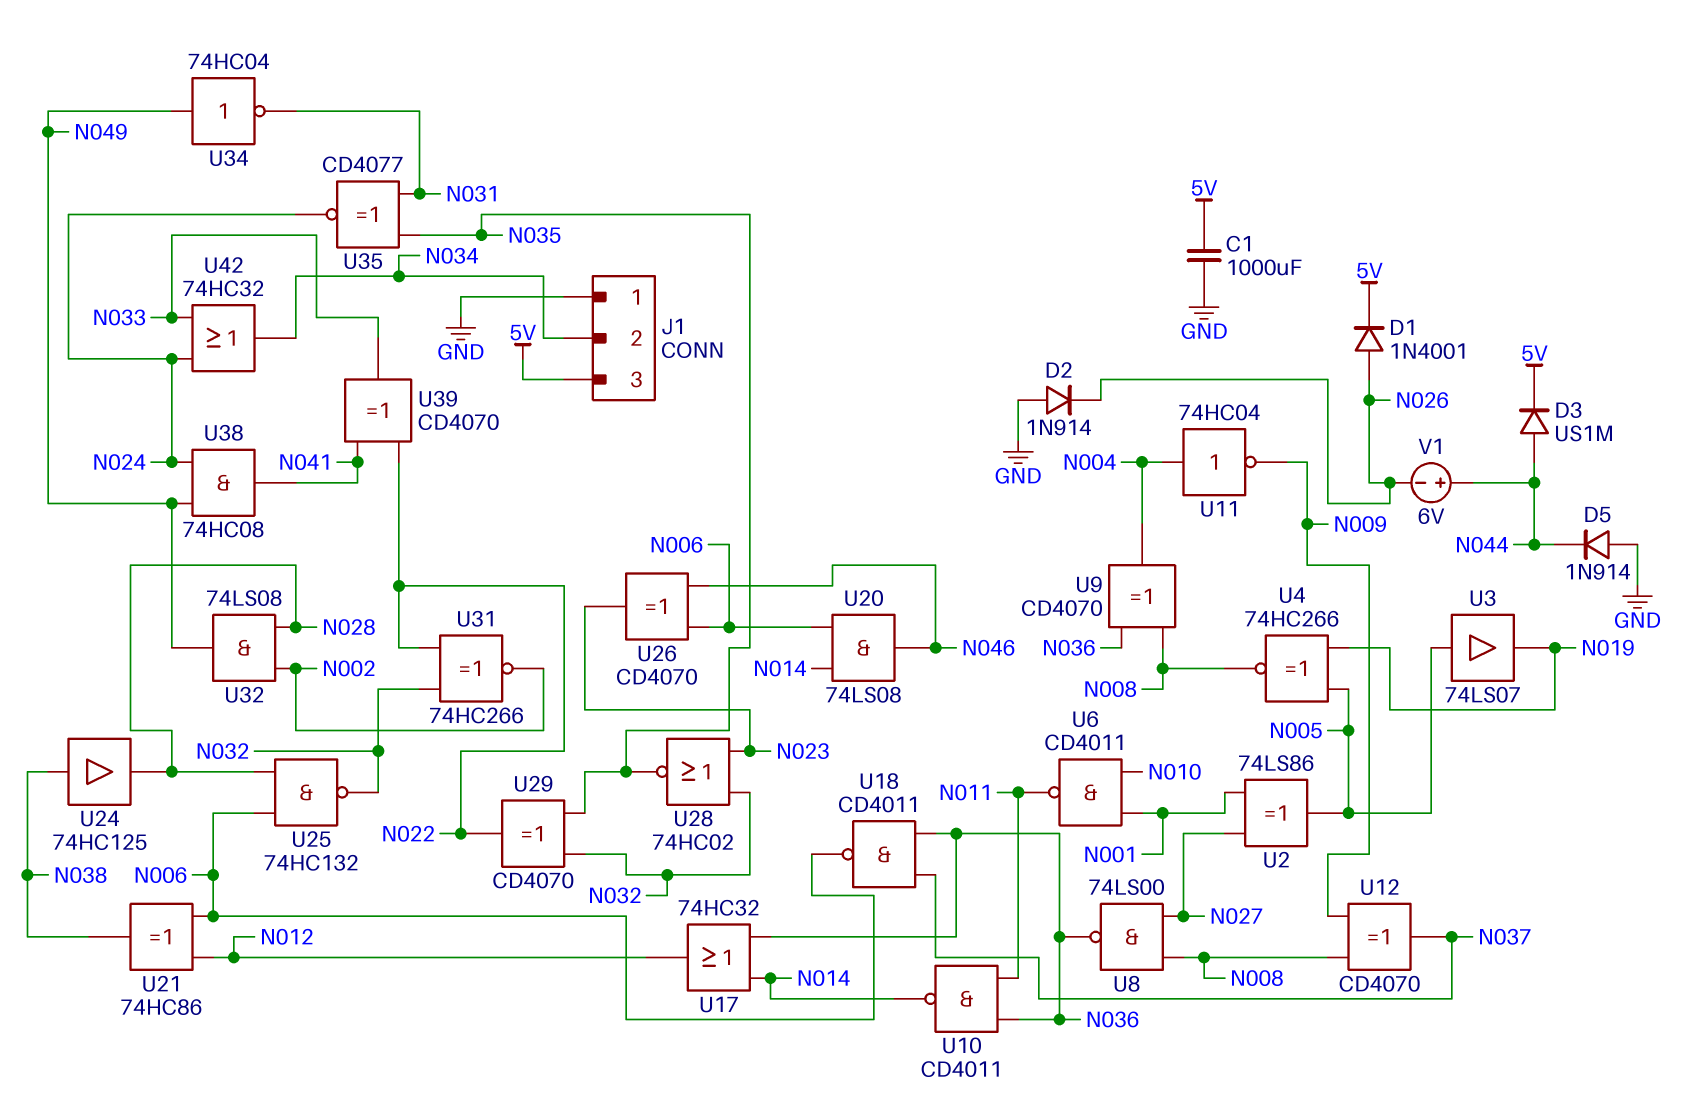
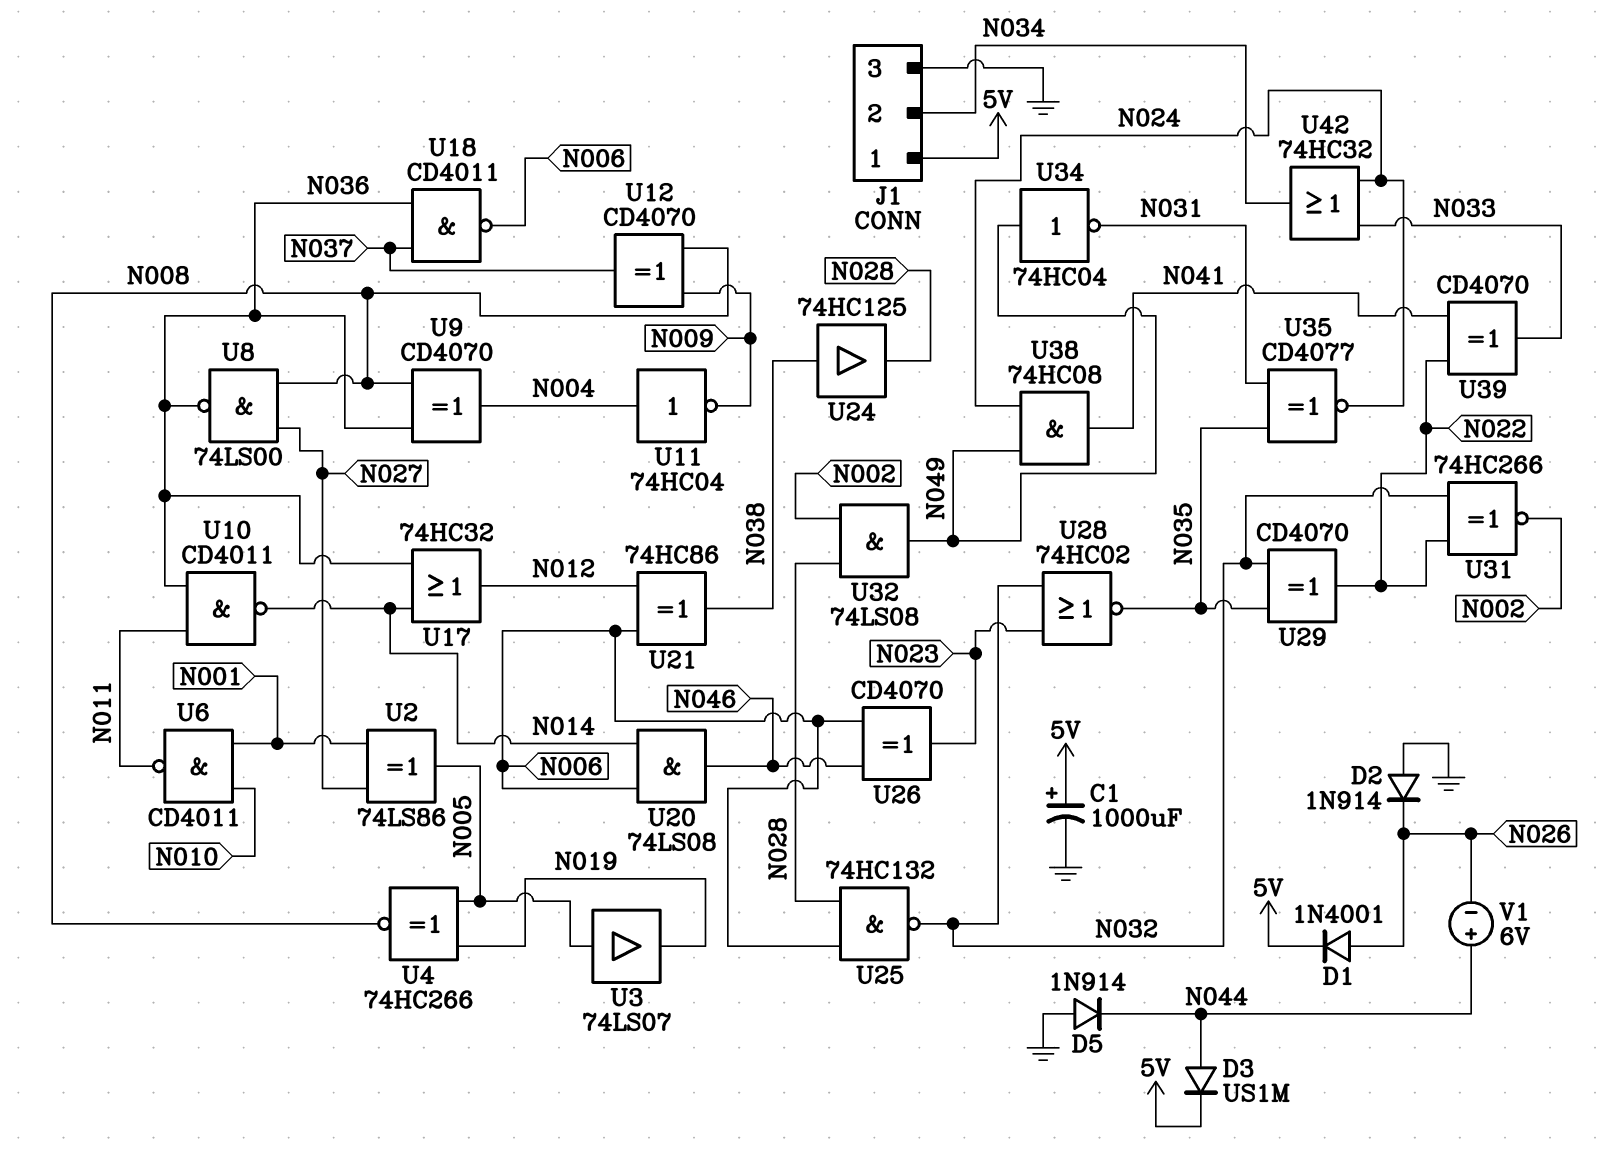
C1: 1000uF (5V, GND) -> 1000uF (plus 5V, minus GND)
J1 pin 1: GND -> 5V
J1 pin 3: 5V -> GND

